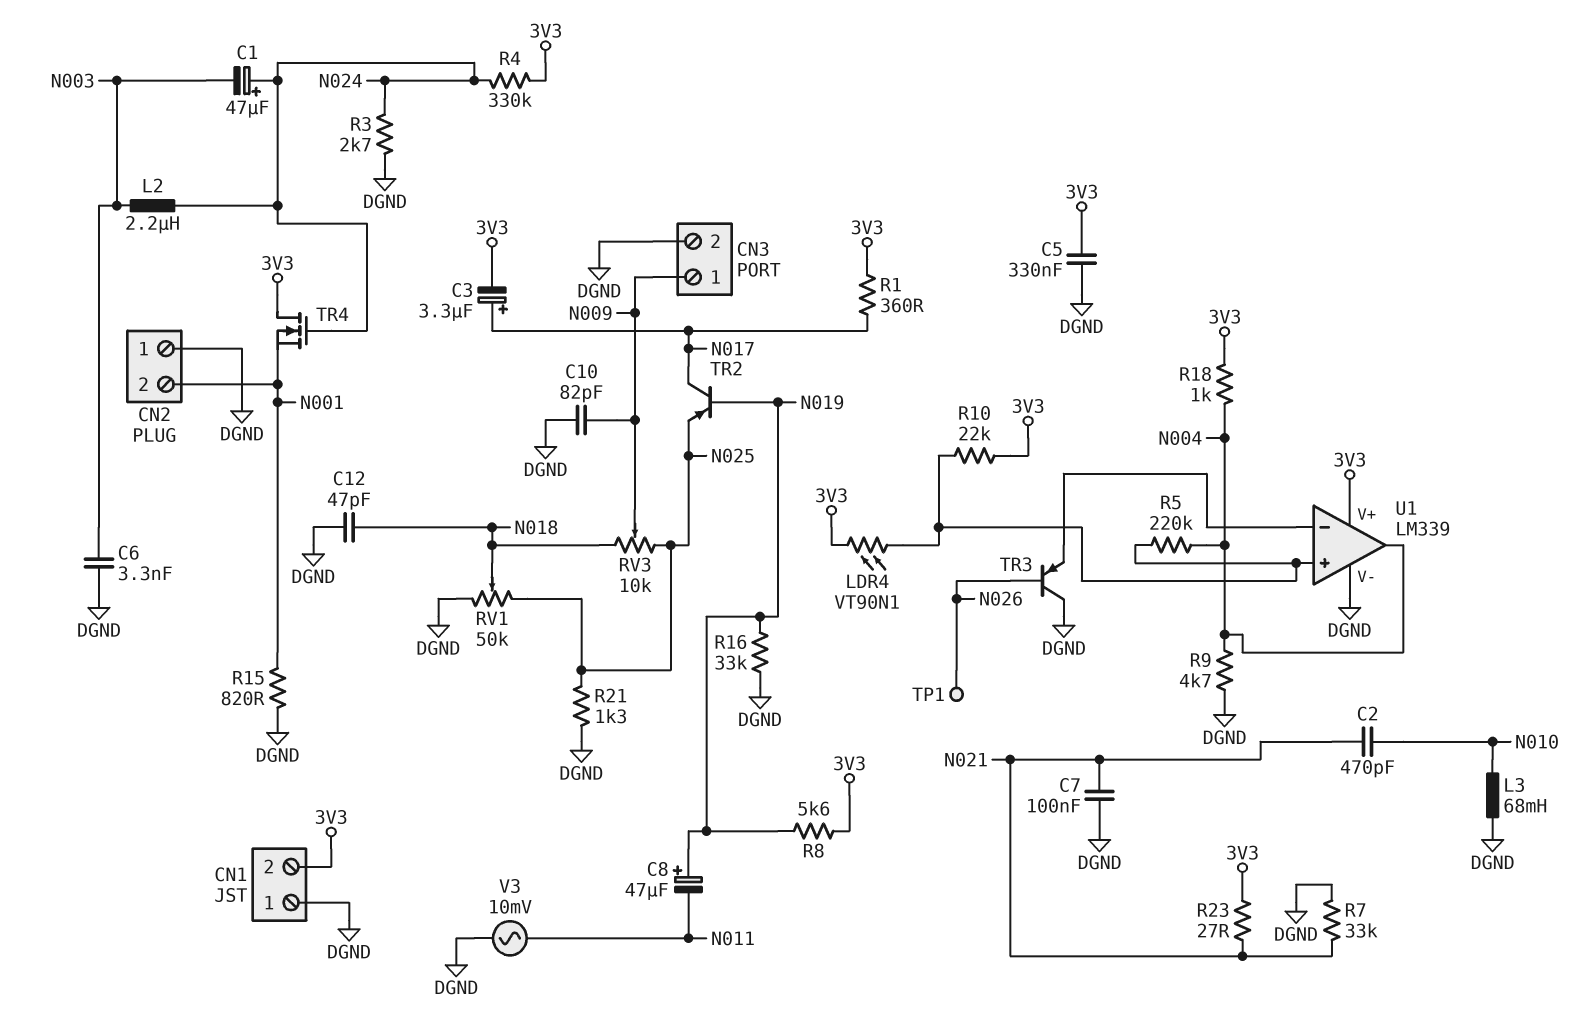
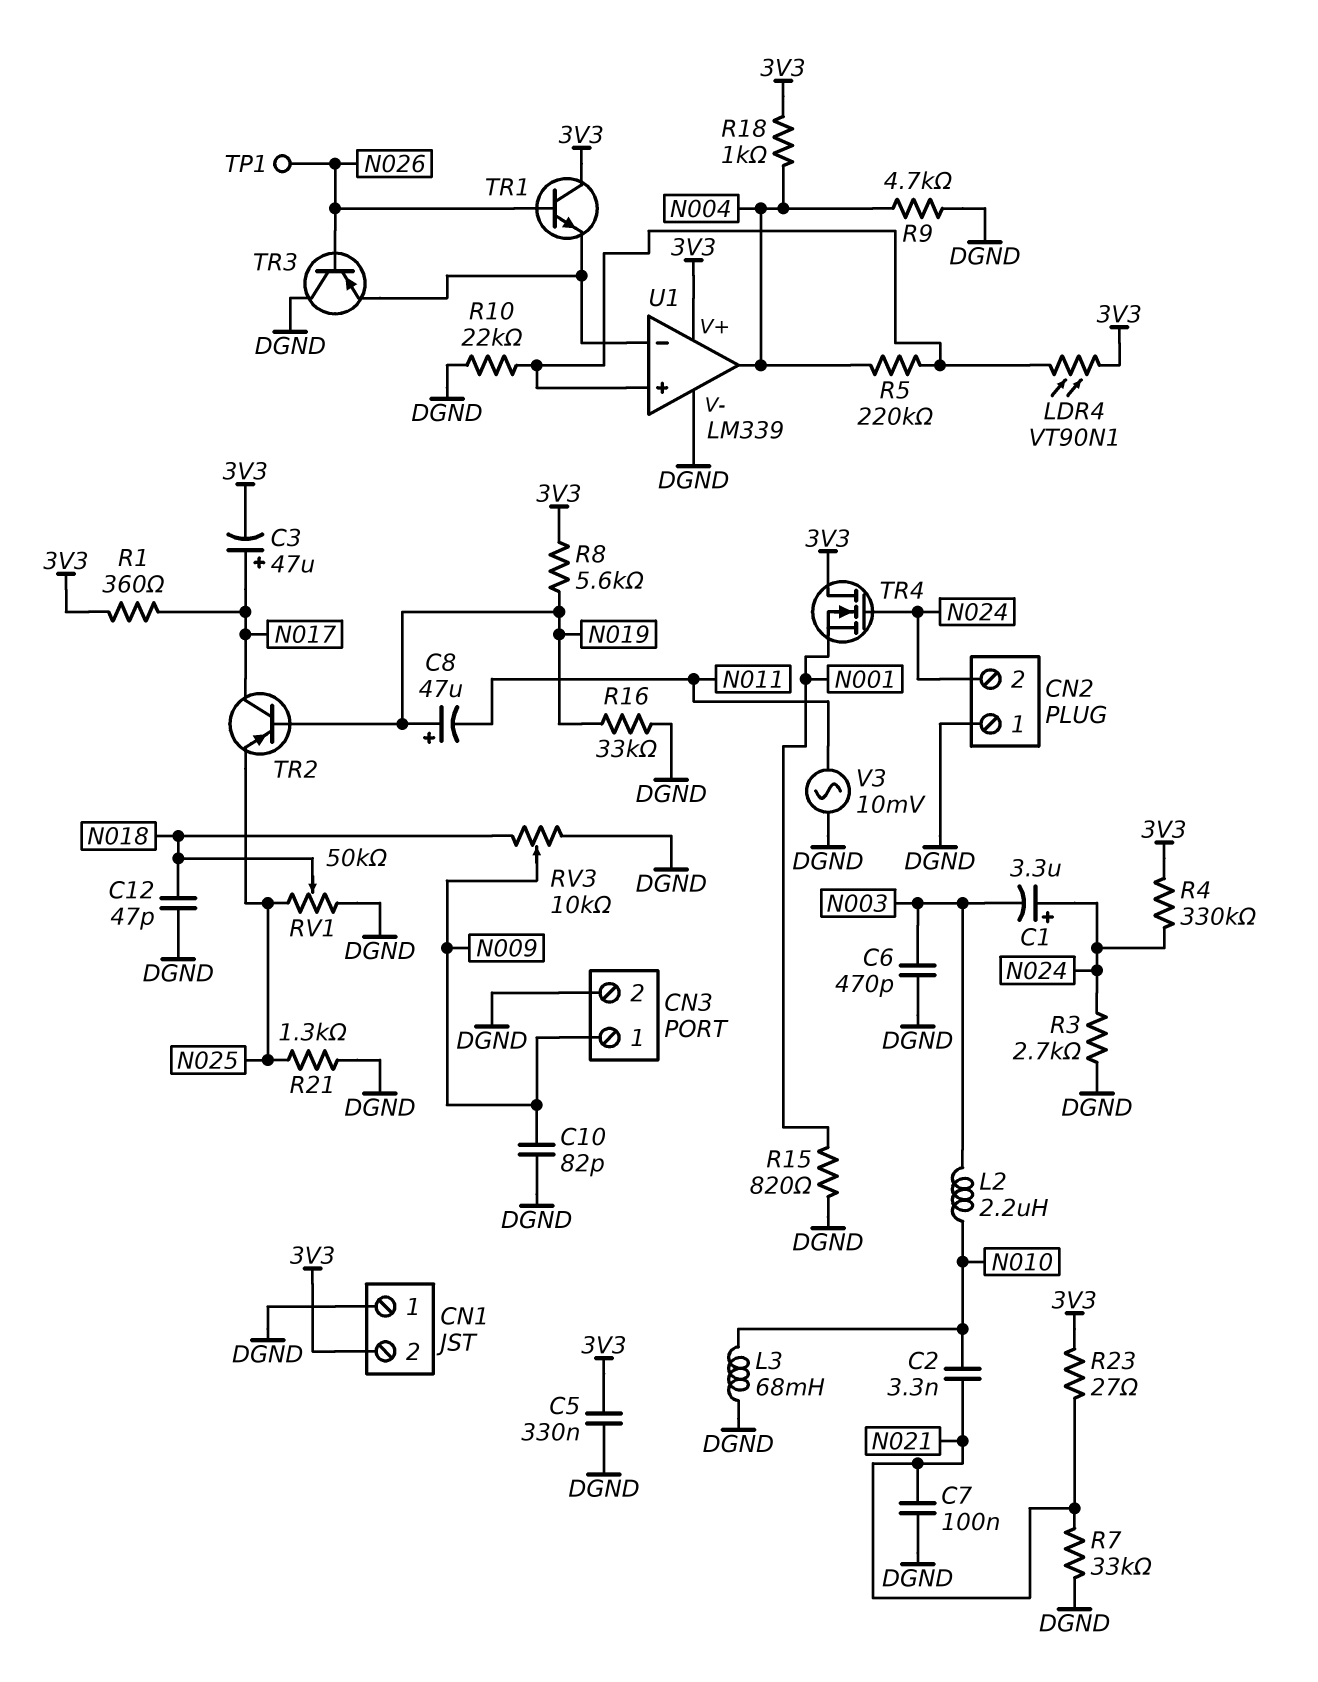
C1: 47uF (plus N024, minus N003) -> 3.3uF (plus N024, minus N003)
C2: 470pF (N010, N021) -> 3.3nF (N010, N021)
C3: 3.3uF (plus N017, minus 3V3) -> 47uF (plus N017, minus 3V3)
C6: 3.3nF (DGND, N003) -> 470pF (DGND, N003)
CN2 pin 2: N001 -> N024
L2: 2.2uH (N003, N024) -> 2.2uH (N003, N010)
R10: 22k (3V3, U1/in+) -> 22k (DGND, U1/in+)
RV3: 10k (N018, N025, wiper N009) -> 10k (DGND, N018, wiper N009)
TR1: none -> NPN (B N026, C 3V3, E U1/in-)

